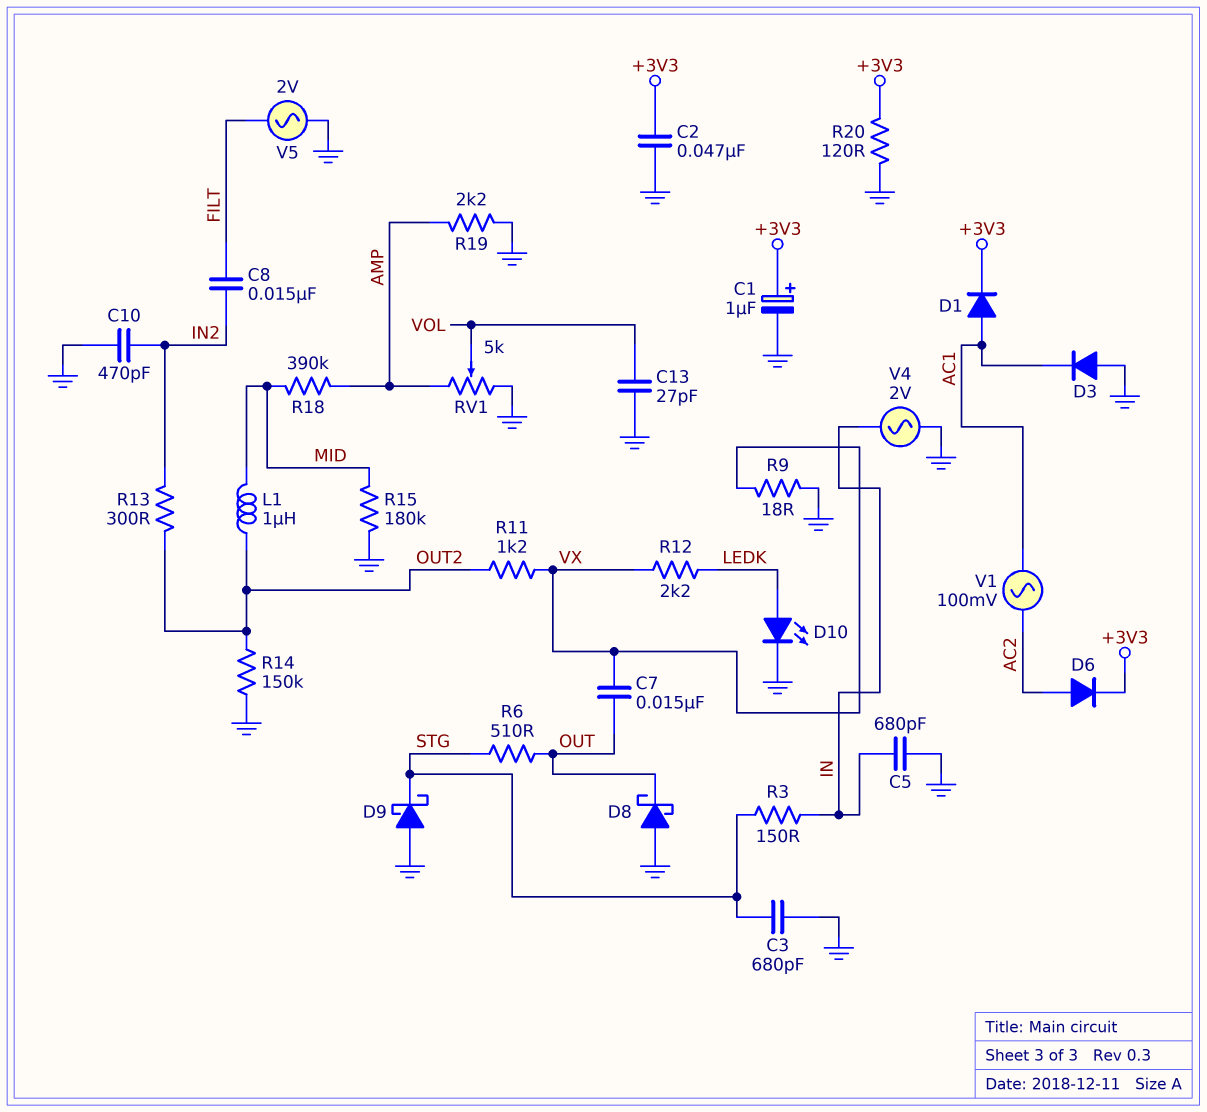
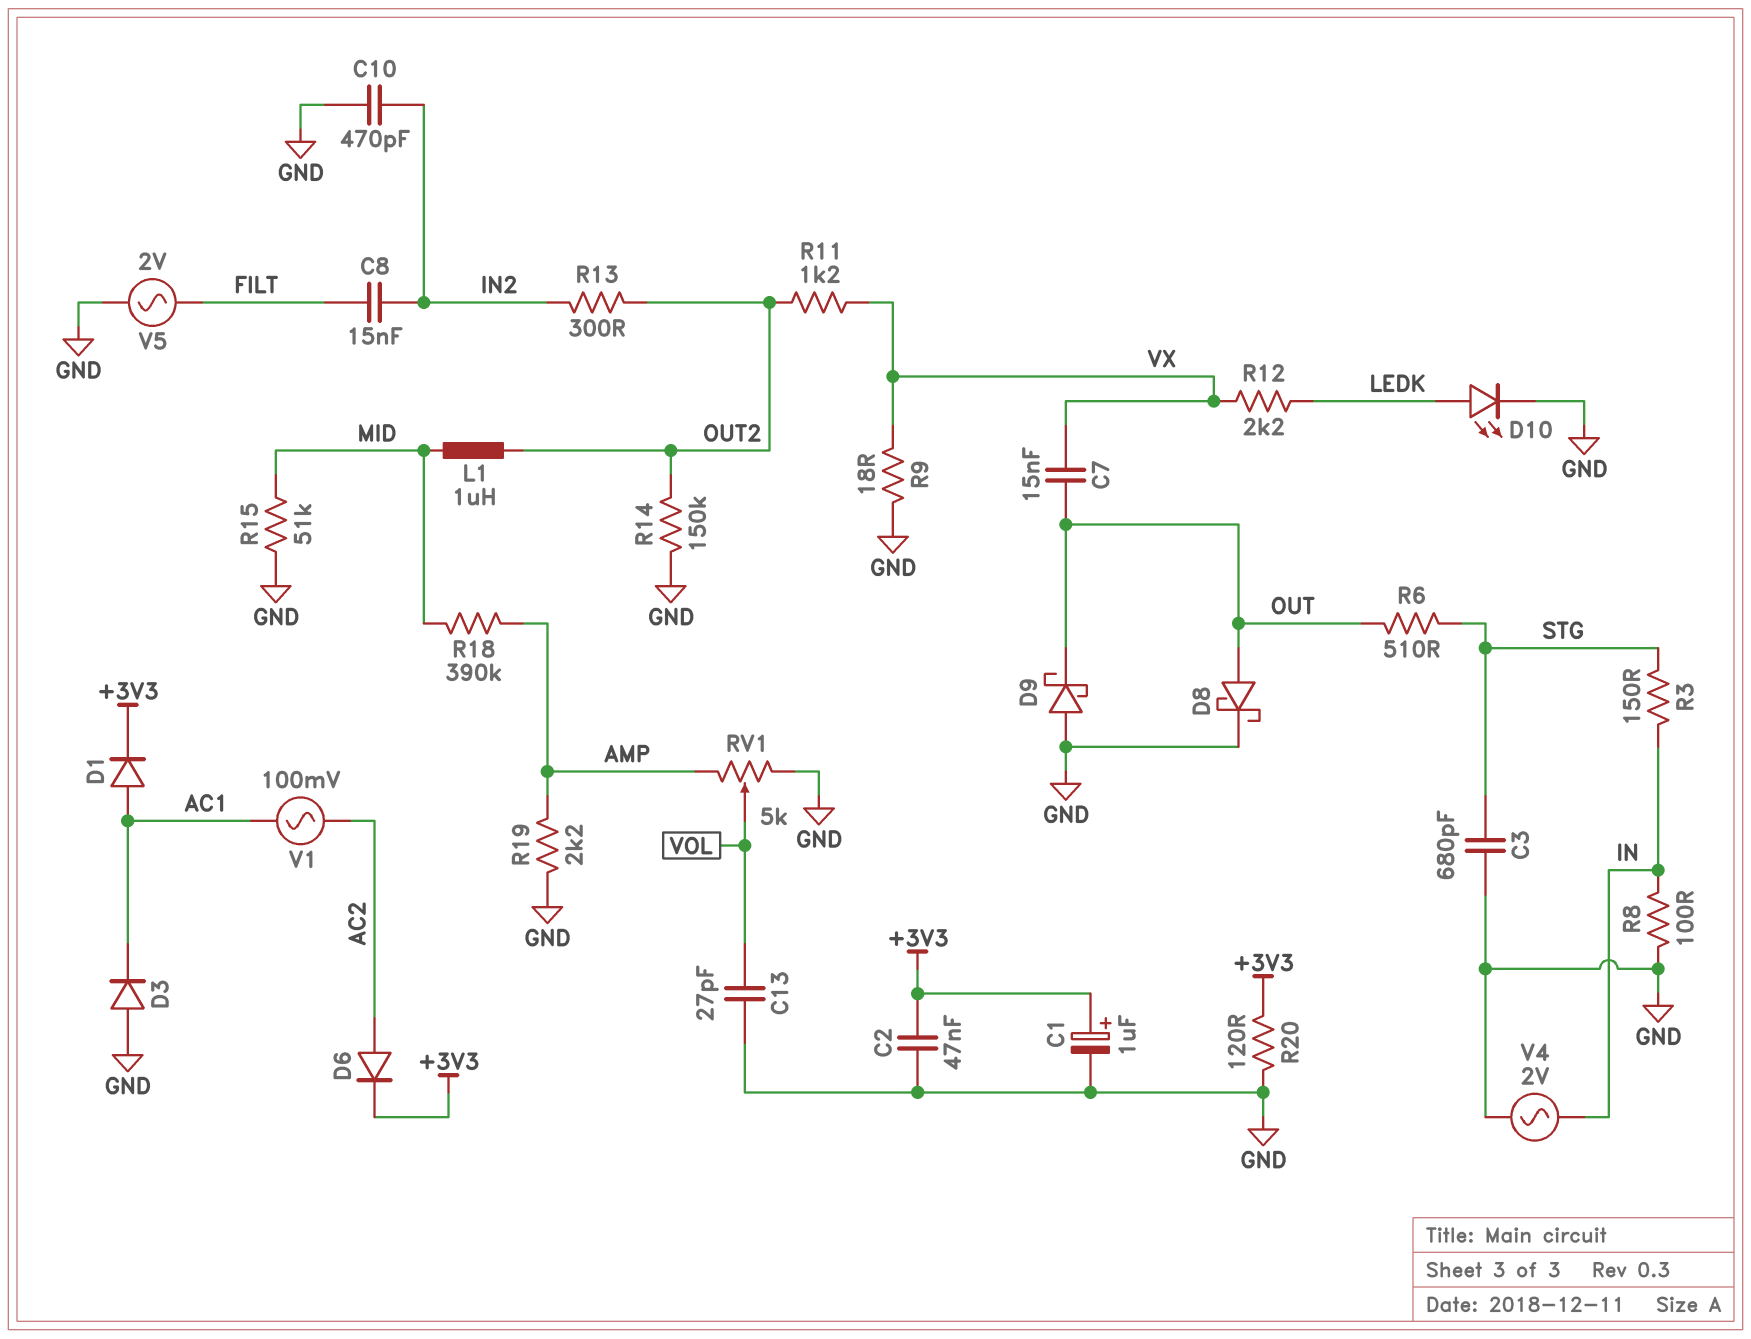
C5: 680pF (GND, IN) -> none
D8: schottky (A GND, K OUT) -> schottky (A OUT, K GND)
D9: schottky (A GND, K STG) -> schottky (A GND, K OUT)
R8: none -> 100 (GND, IN)
R15: 180k (GND, MID) -> 51k (GND, MID)

